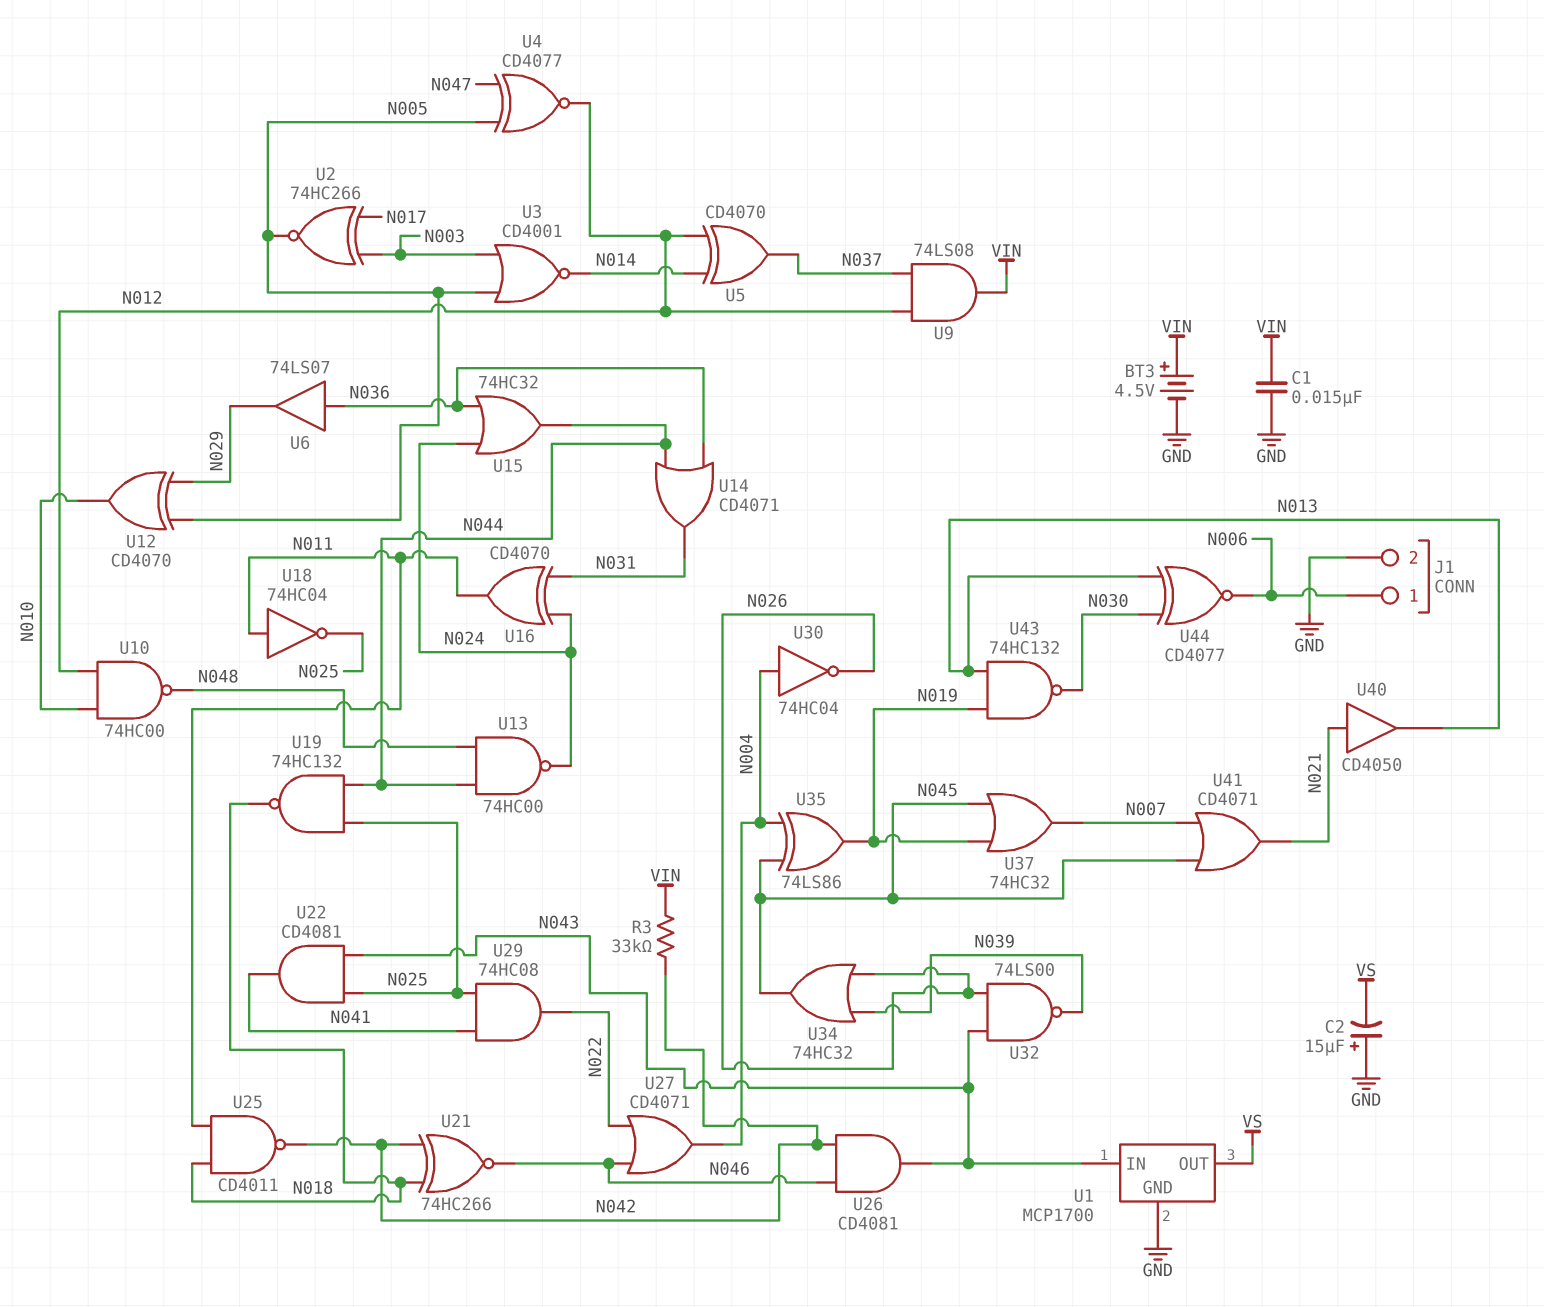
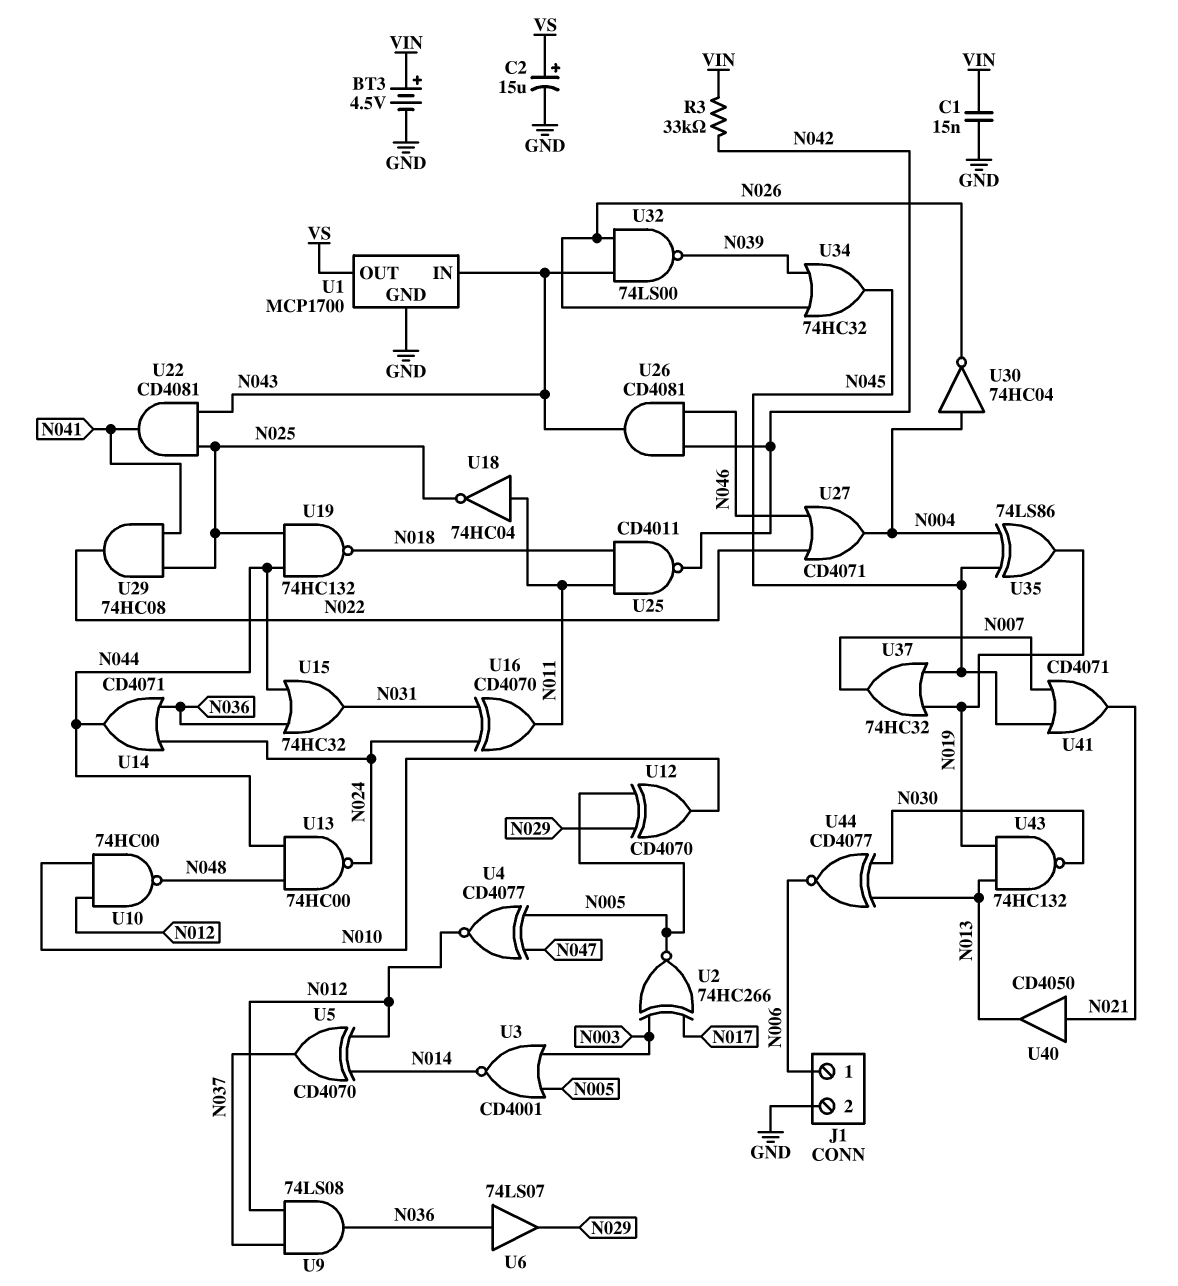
C2: 15uF (plus GND, minus VS) -> 15uF (plus VS, minus GND)
U9: AND 74LS08 (in N012, in N037, out VIN) -> AND 74LS08 (in N012, in N037, out N036)
U14: OR CD4071 (in N036, in N044, out N031) -> OR CD4071 (in N024, in N036, out N044)
U15: OR 74HC32 (in N024, in N036, out N044) -> OR 74HC32 (in N036, in N044, out N031)
U21: XNOR 74HC266 (in N018, in N042, out N046) -> none

